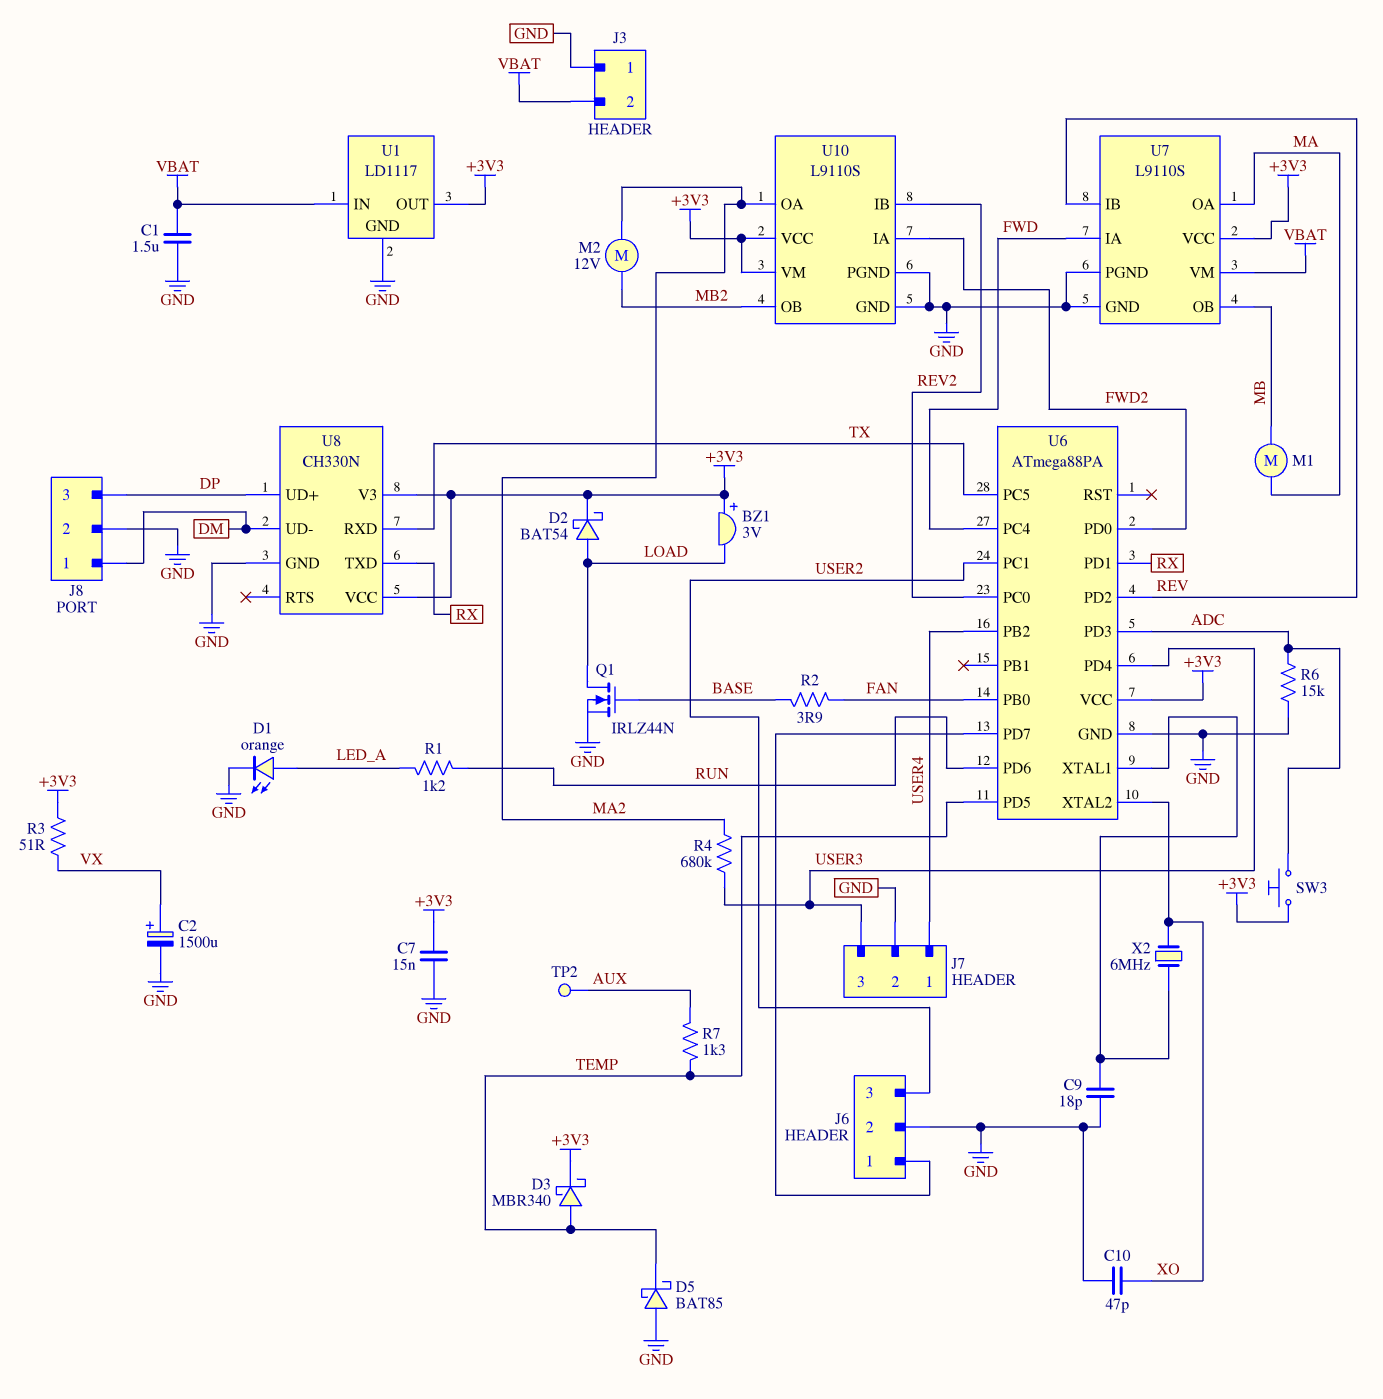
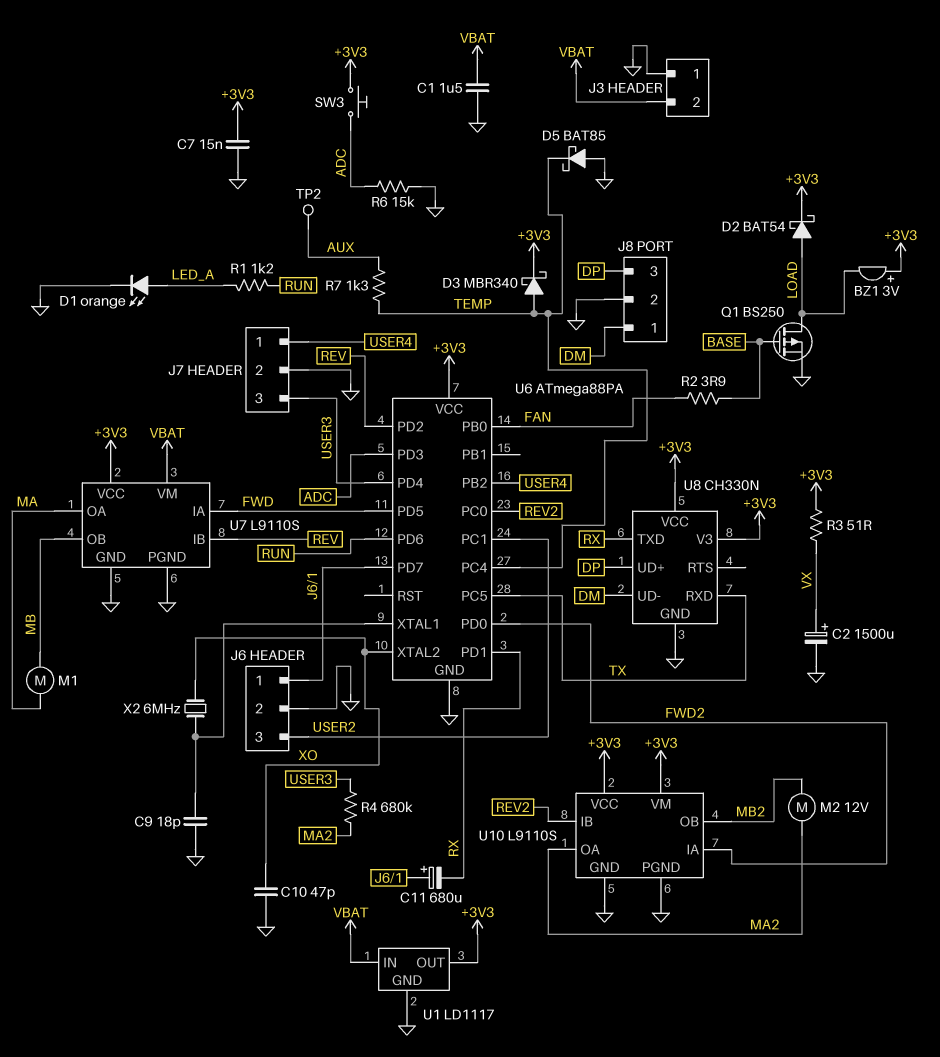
C11: none -> 680uF (plus J6/1, minus RX)
Q1: NMOS IRLZ44N (G BASE, D LOAD, S GND) -> PMOS BS250 (G BASE, D LOAD, S GND)
U6 pin PC4: FWD -> TEMP
U6 pin PD5: TEMP -> FWD

